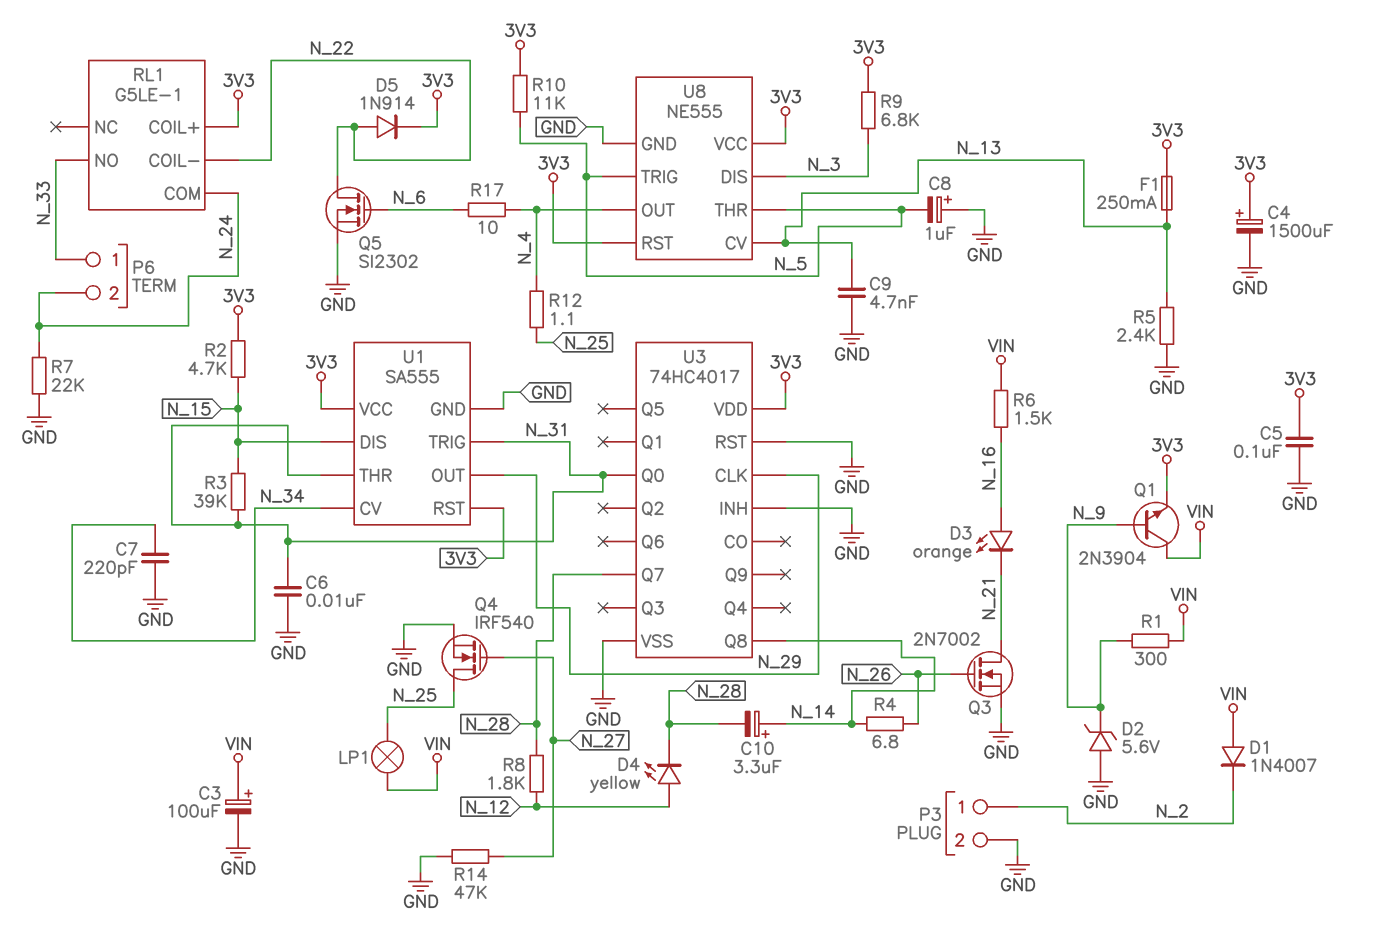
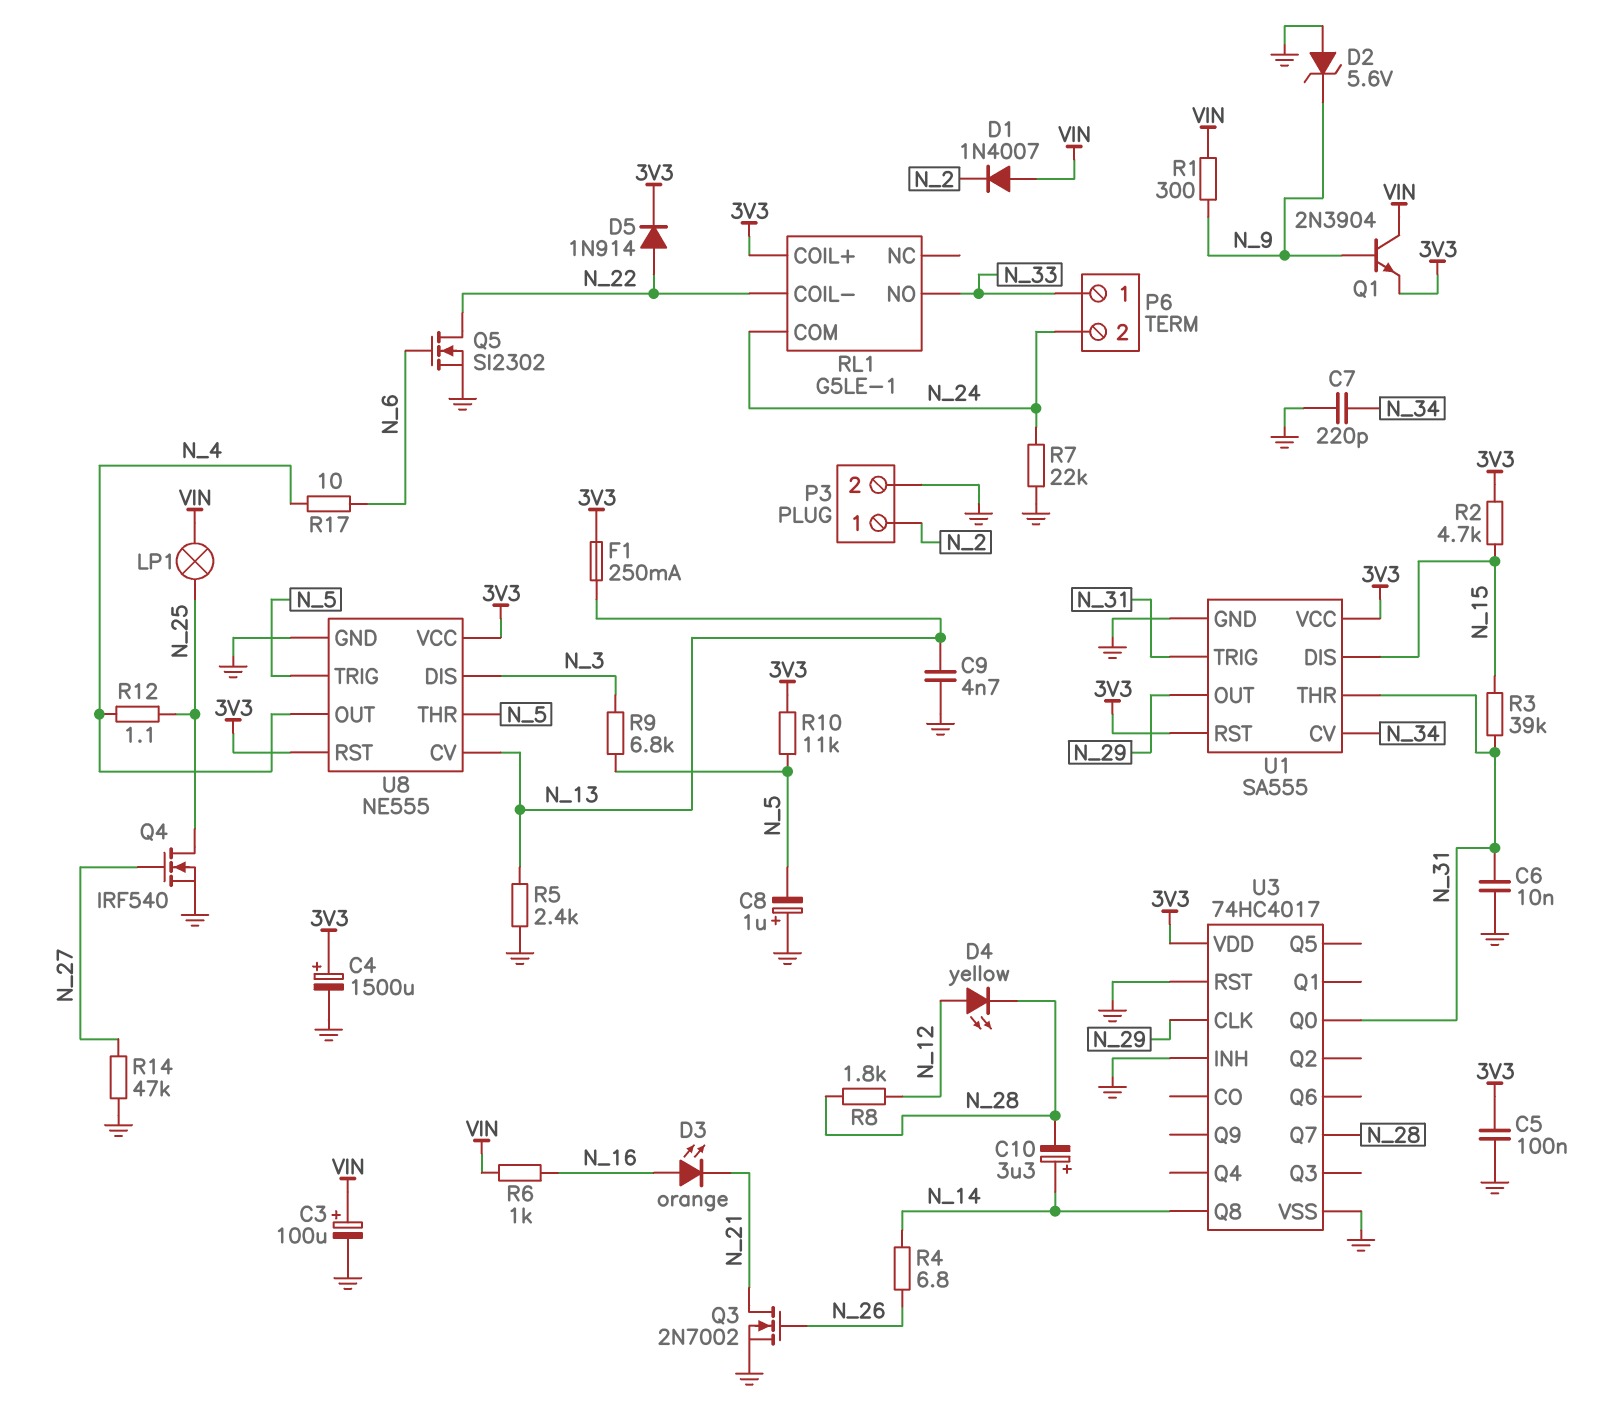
R6: 1.5k (N_16, VIN) -> 1k (N_16, VIN)
R9: 6.8k (3V3, N_3) -> 6.8k (N_3, N_5)

